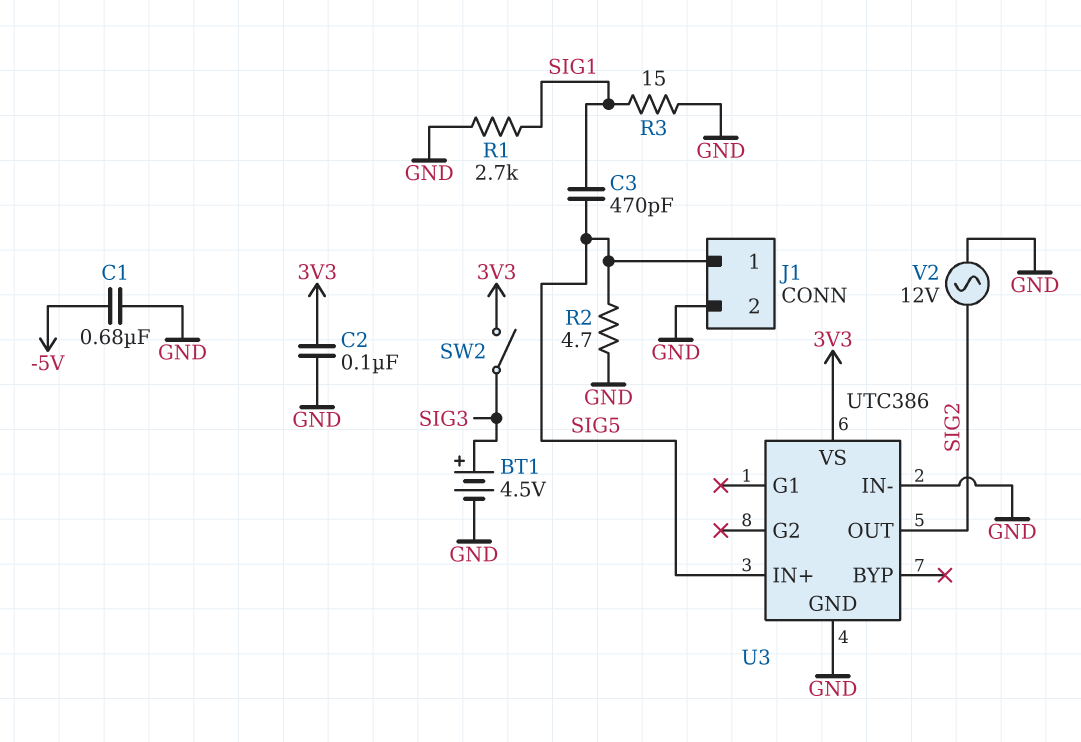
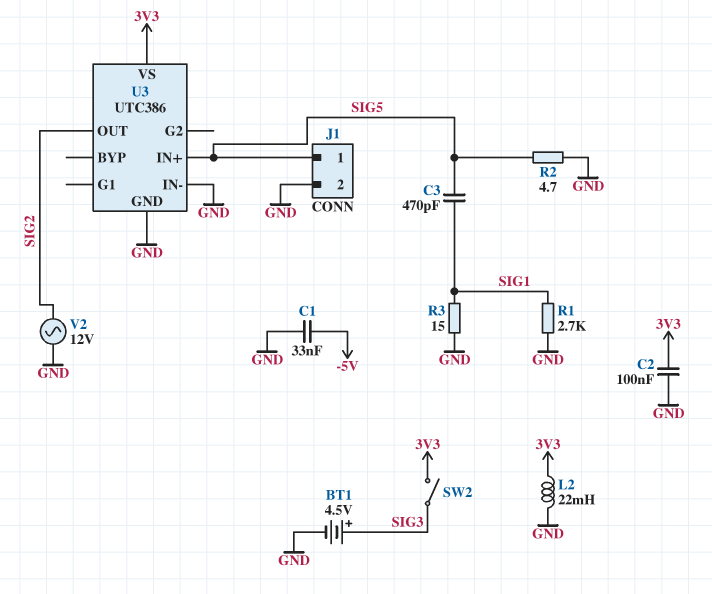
C1: 680nF (-5V, GND) -> 33nF (-5V, GND)
L2: none -> 22mH (3V3, GND)

